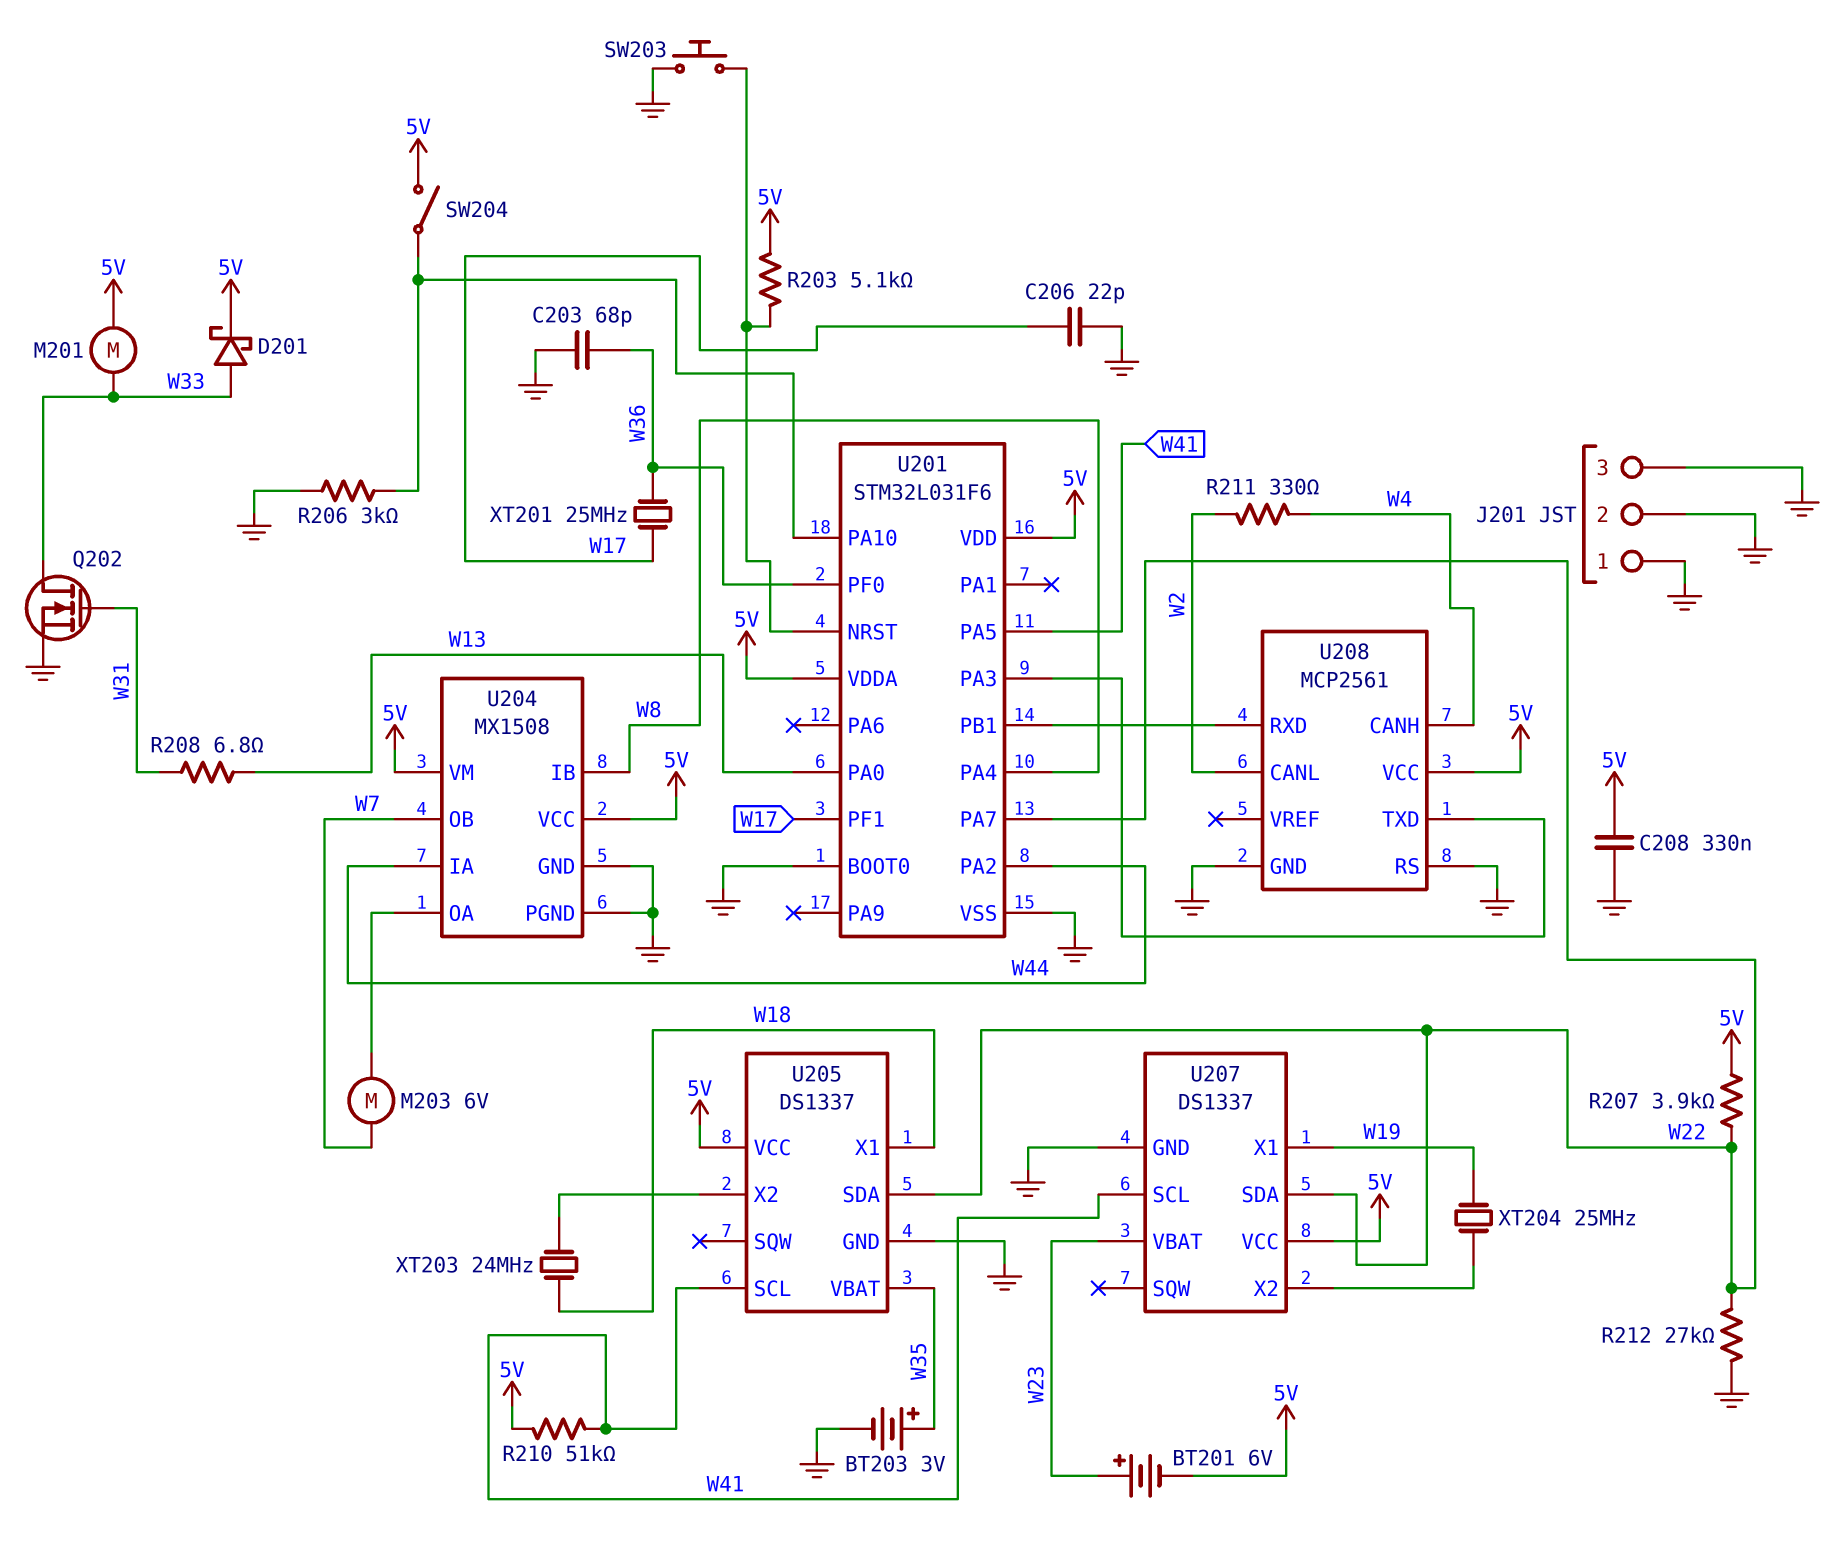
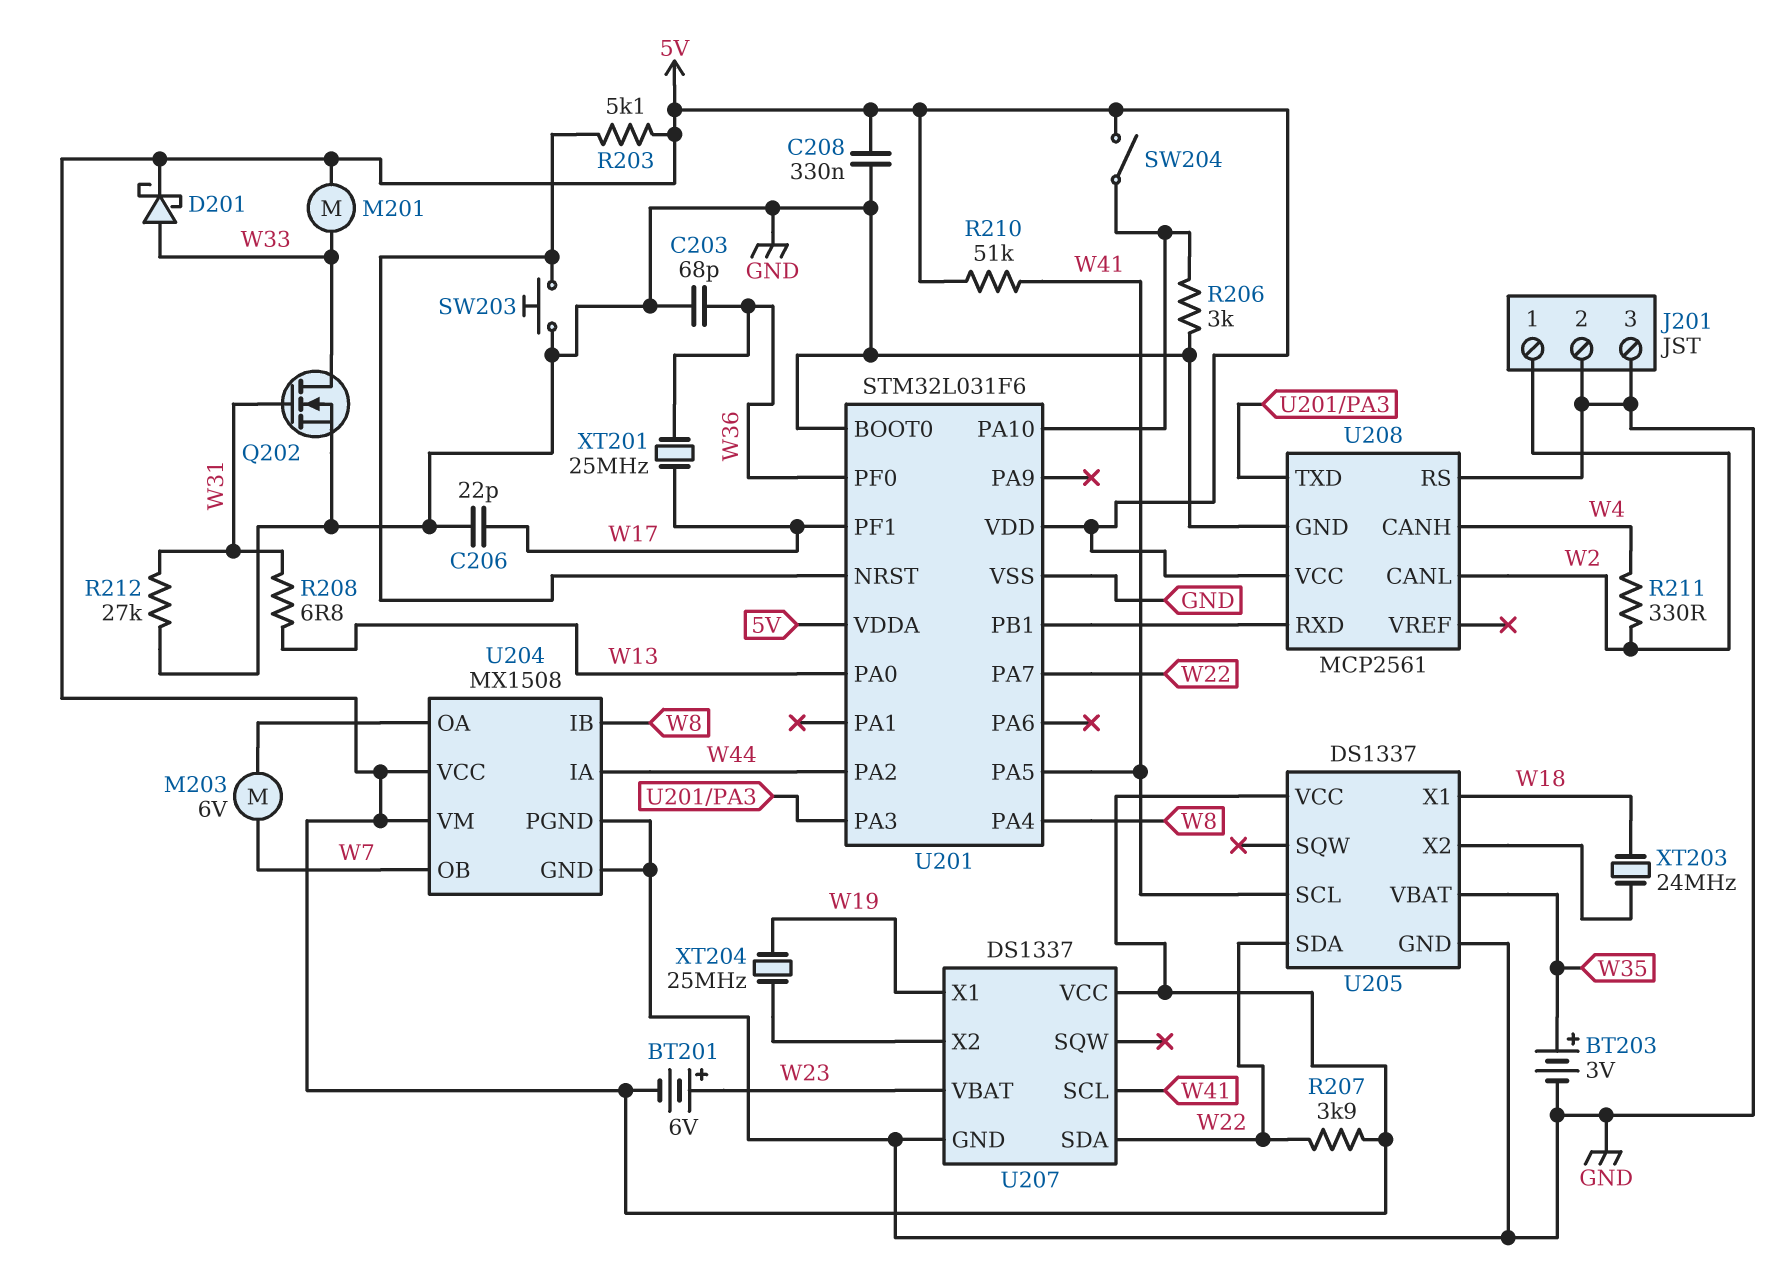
J201 pin 1: GND -> W2
R212: 27k (GND, W22) -> 27k (GND, W31)

